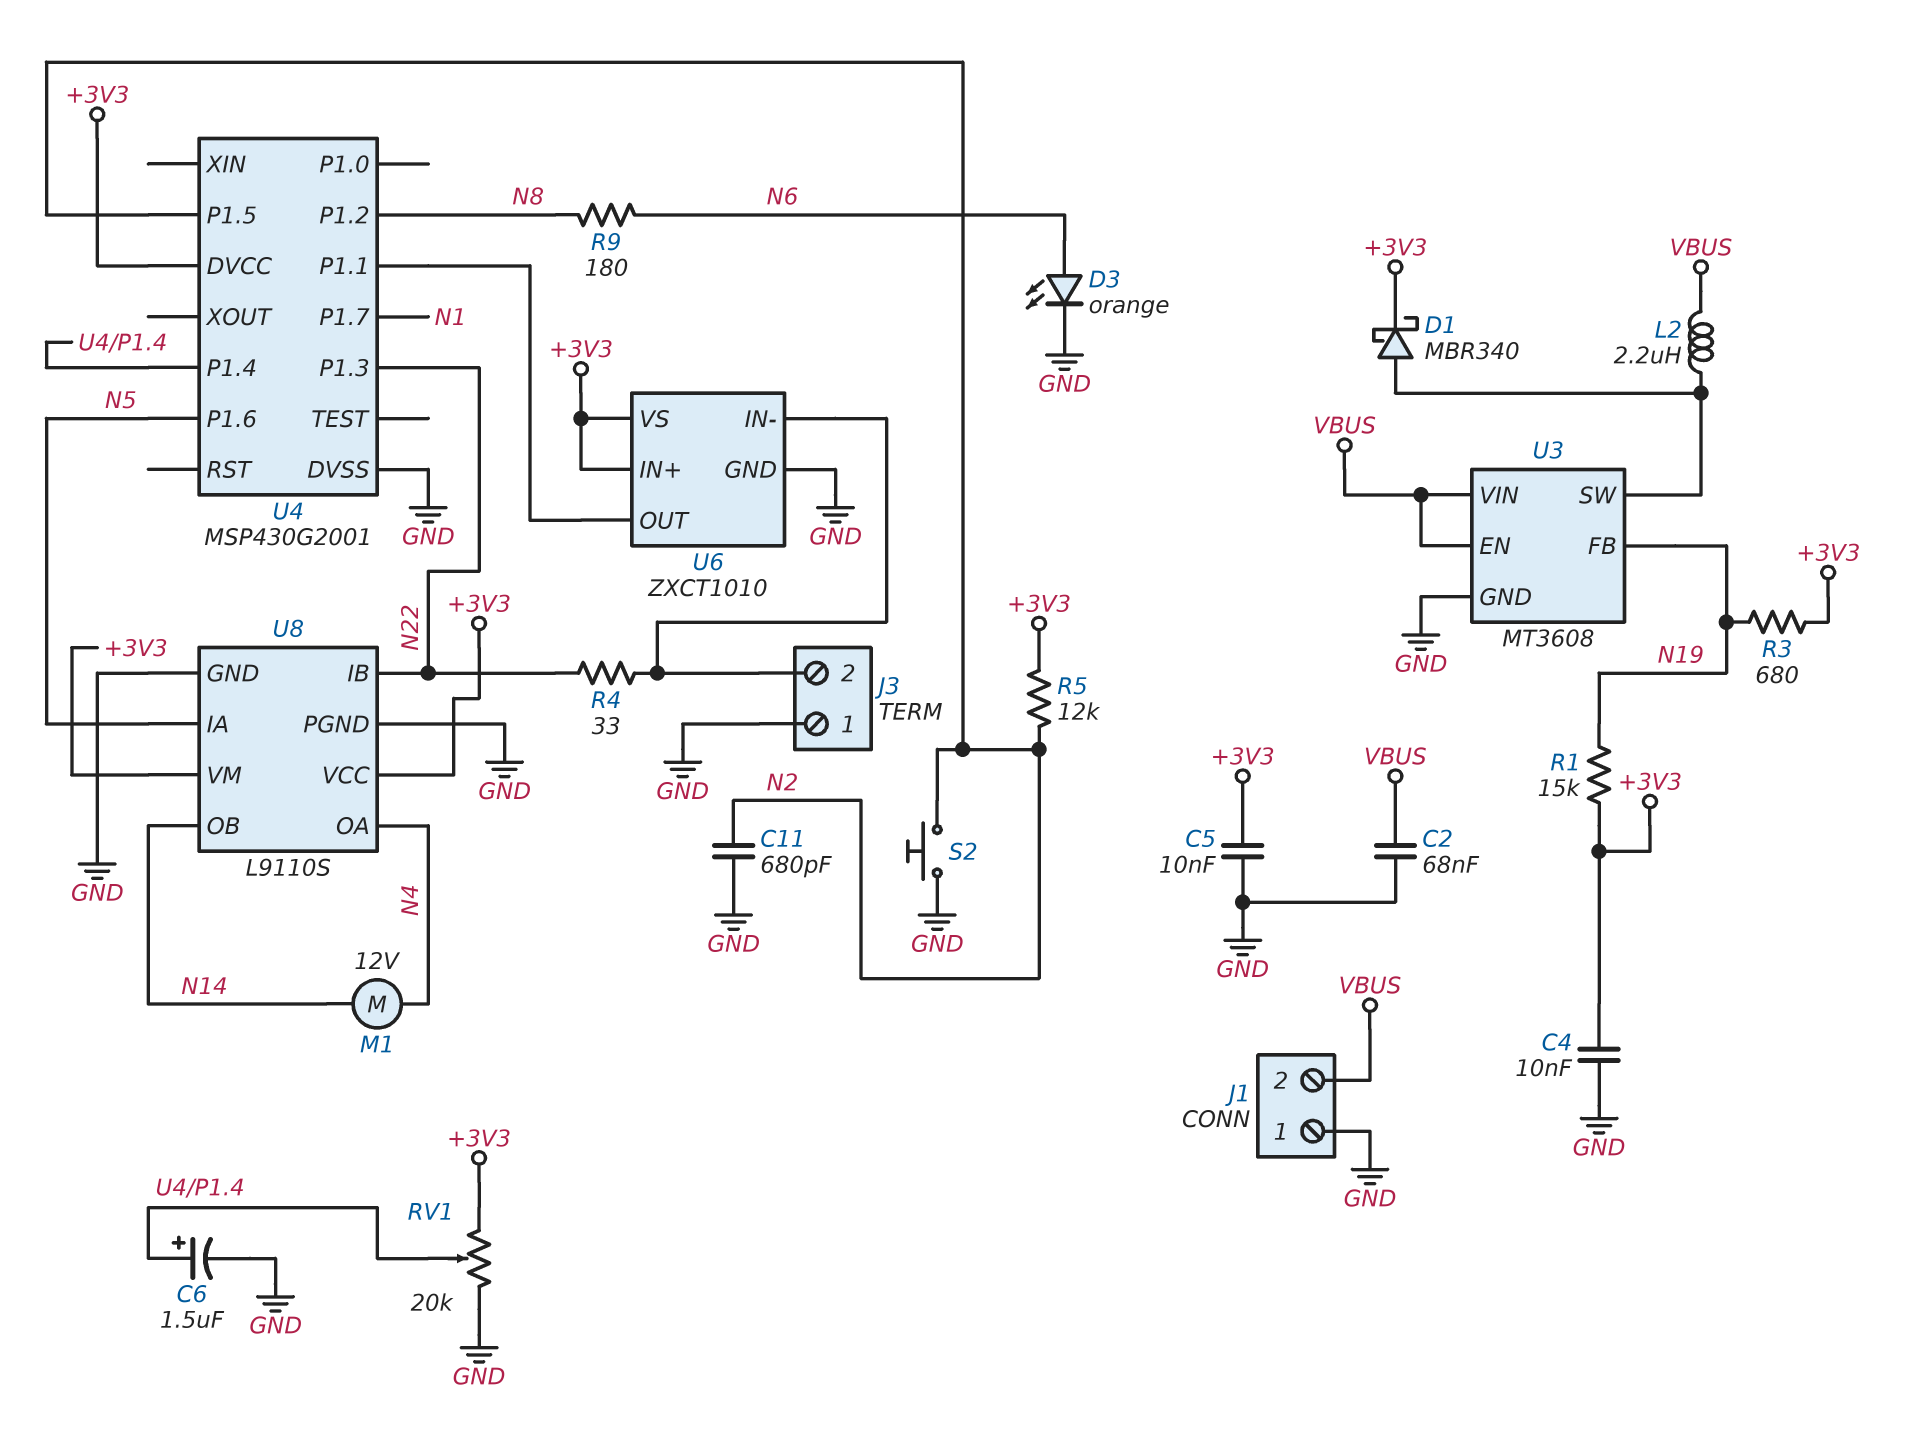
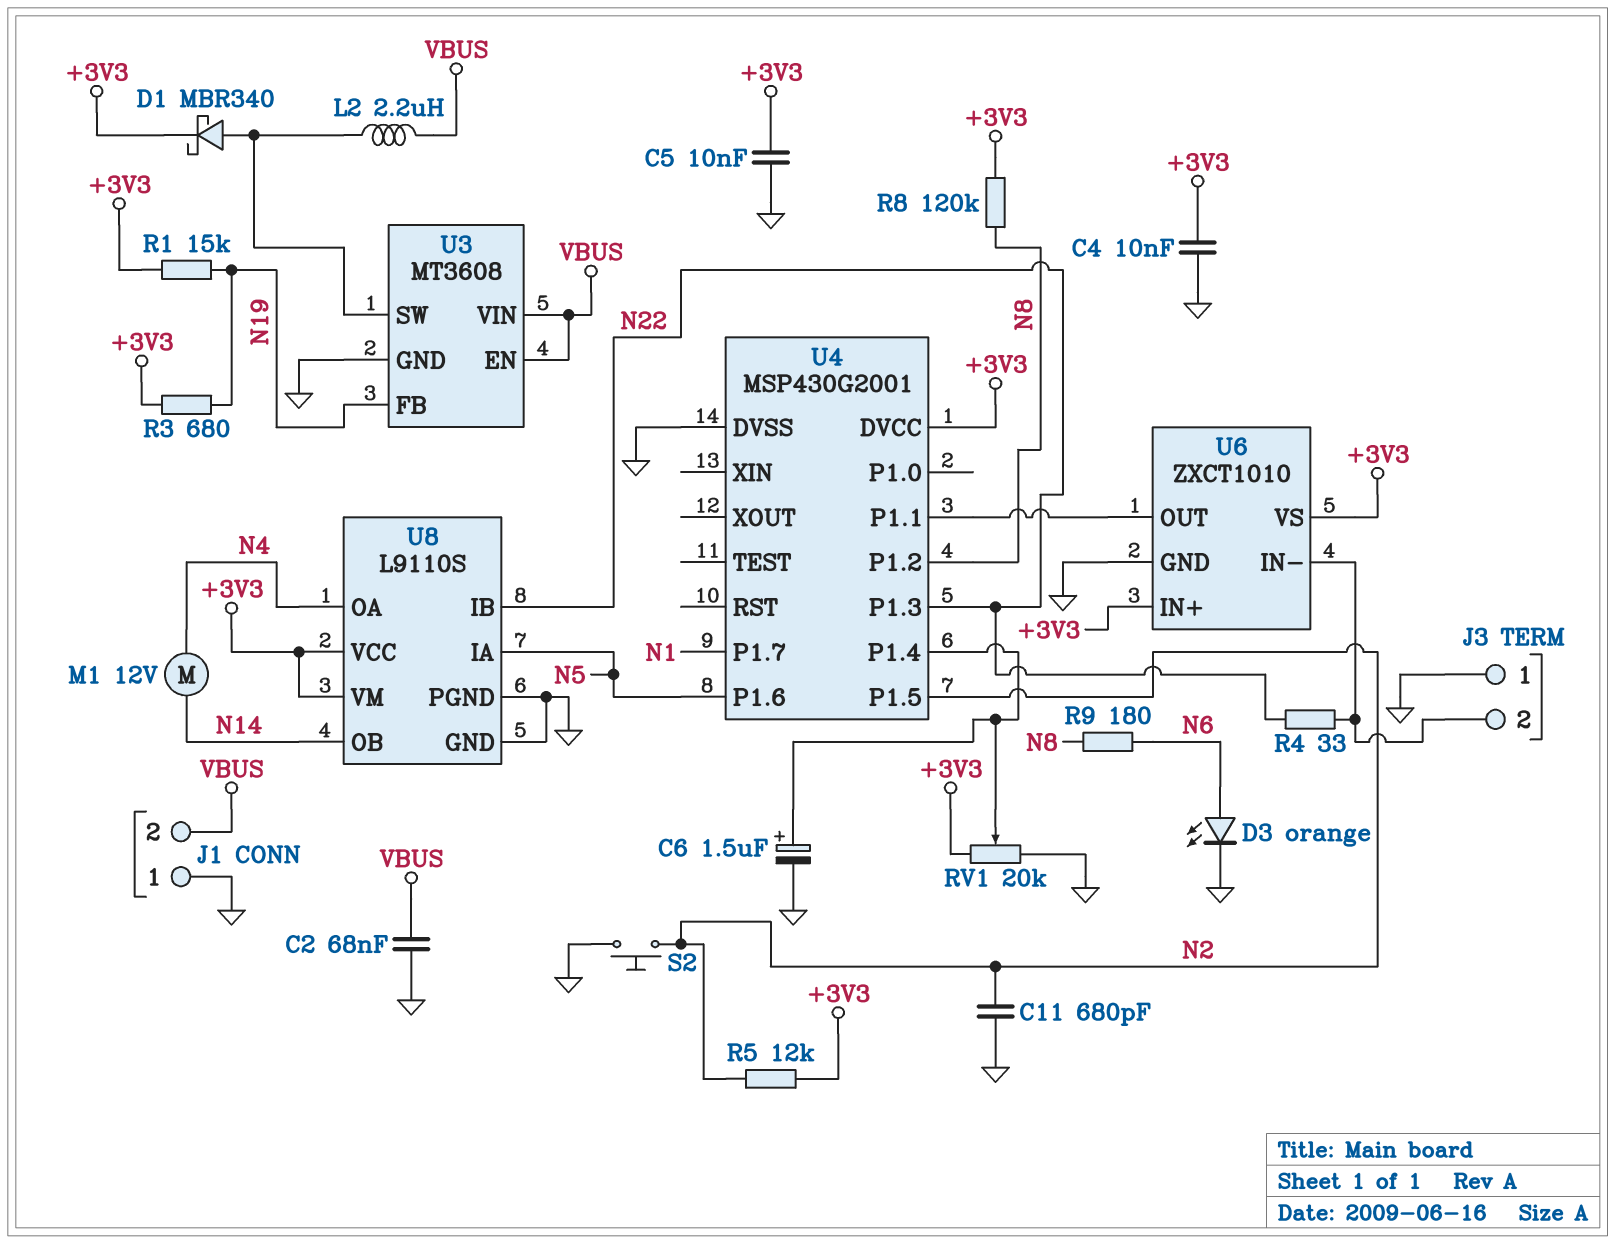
R8: none -> 120k (+3V3, N8)

